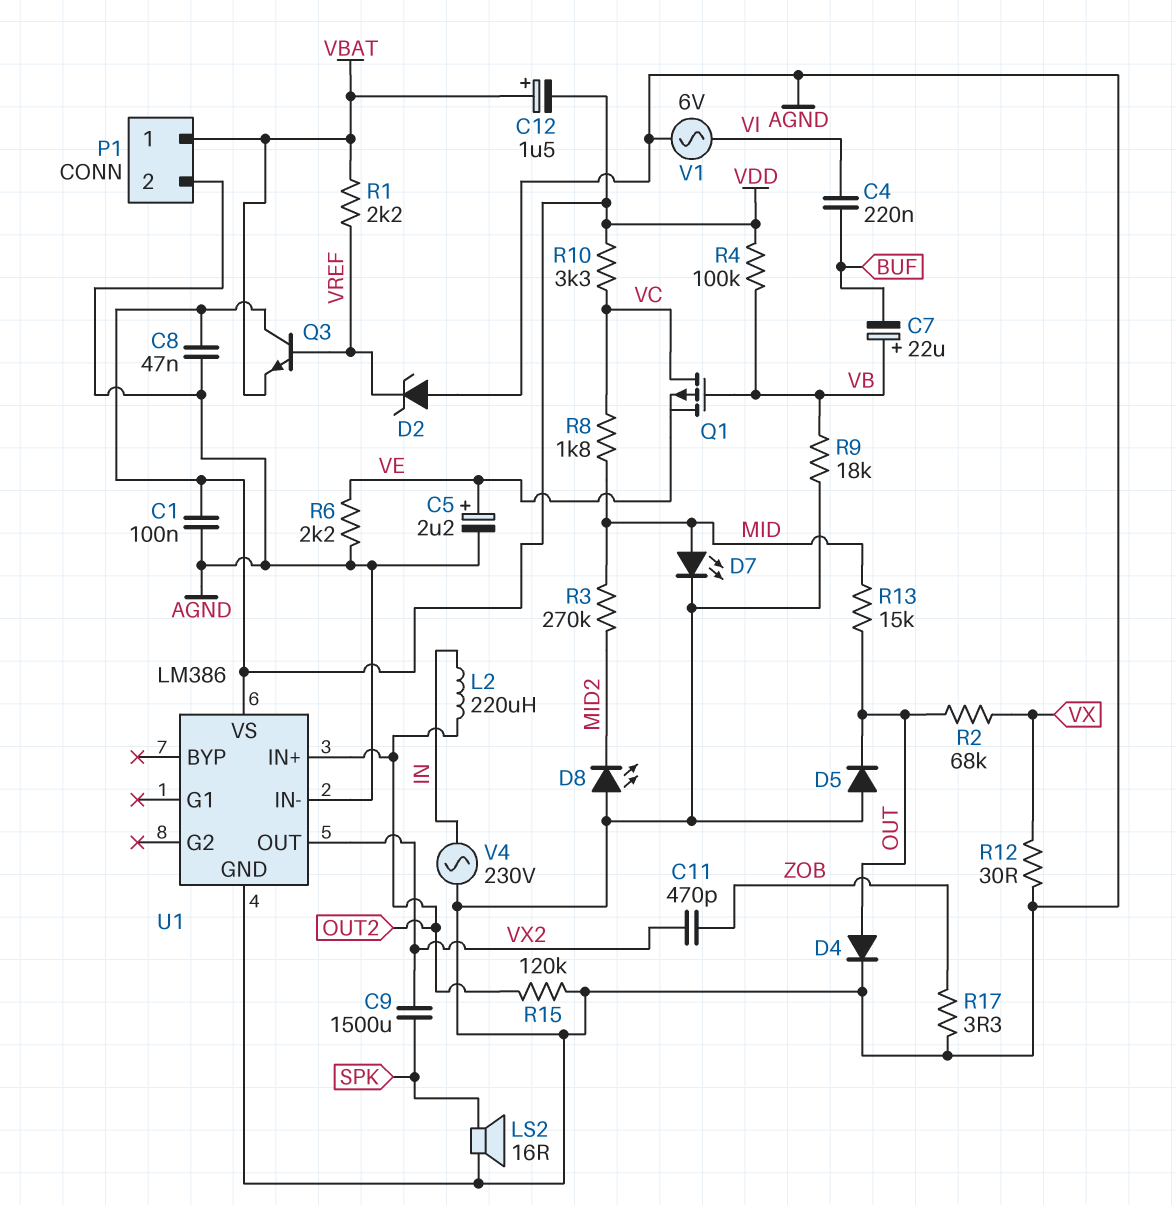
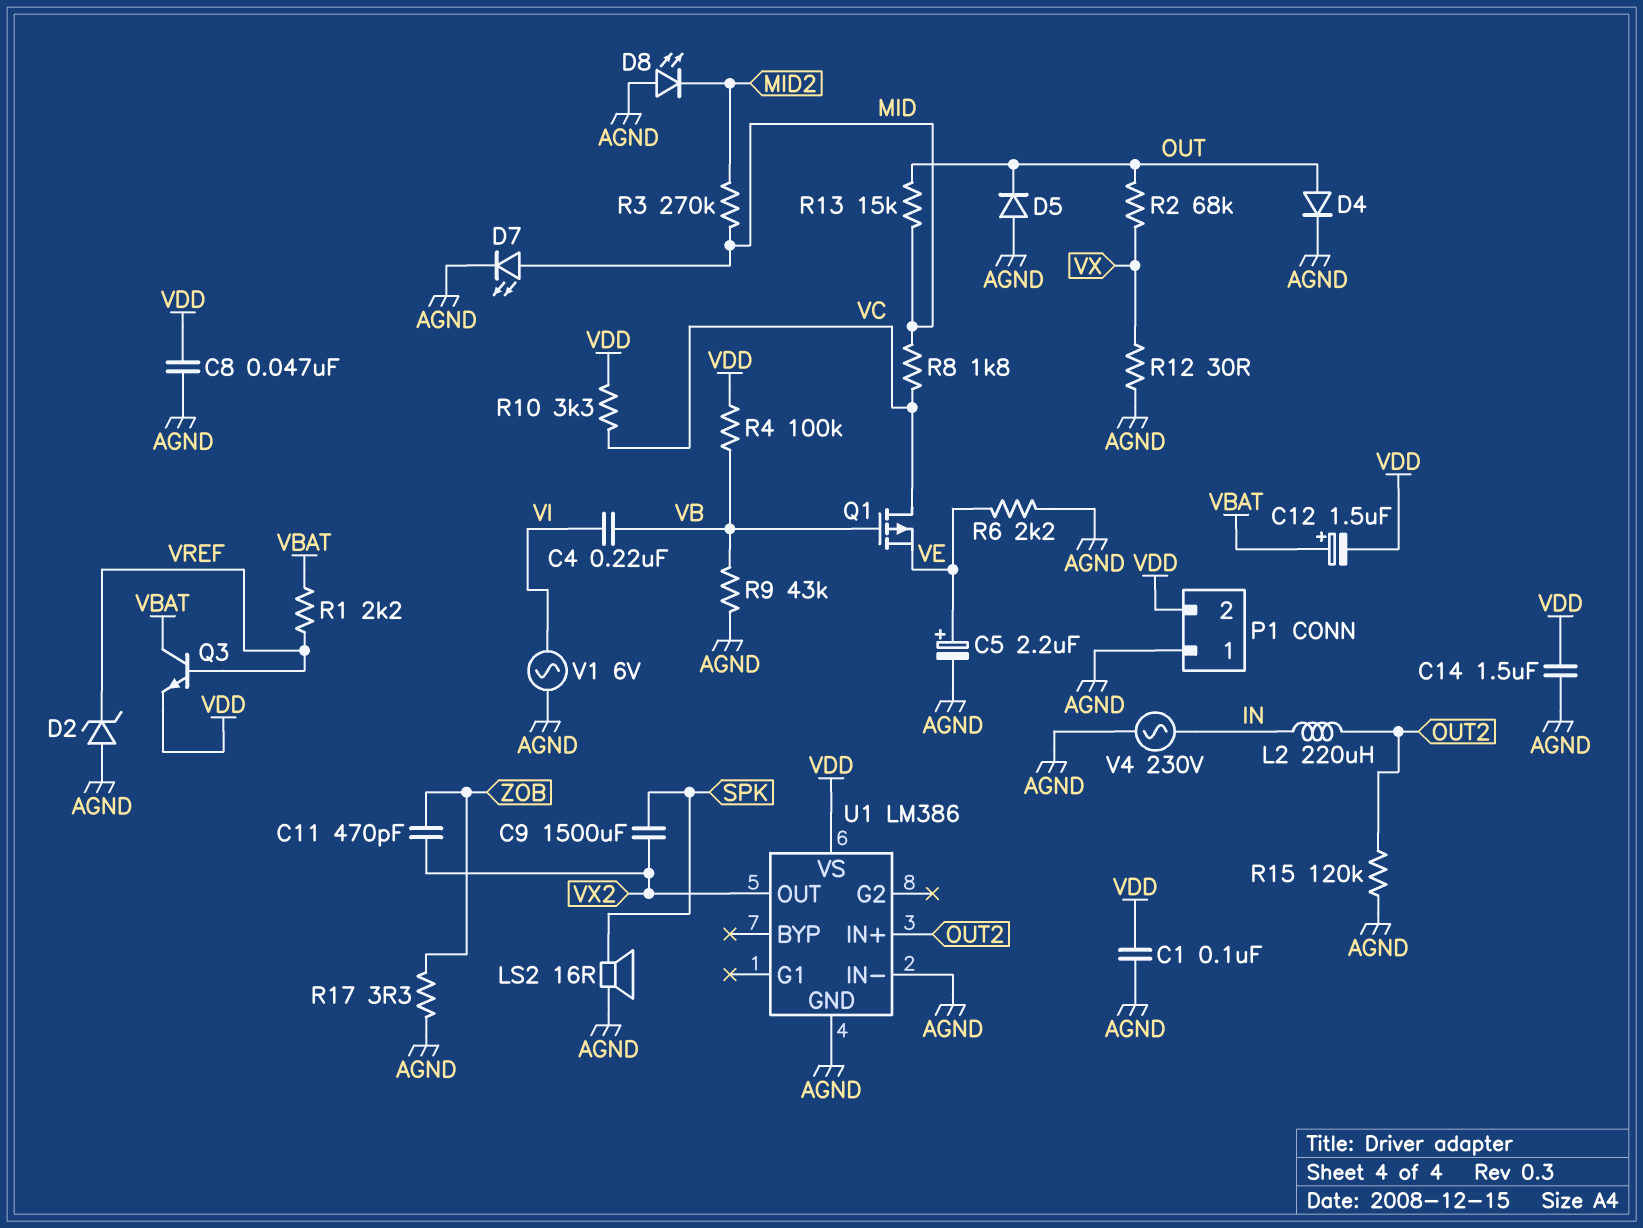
C4: 220nF (BUF, VI) -> 220nF (VB, VI)
C7: 22uF (plus VB, minus BUF) -> none
C14: none -> 1.5uF (AGND, VDD)
P1 pin 1: VBAT -> AGND
P1 pin 2: AGND -> VDD
Q3: NPN (B VREF, C VDD, E VBAT) -> NPN (B VREF, C VBAT, E VDD)
R9: 18k (AGND, VB) -> 43k (AGND, VB)

